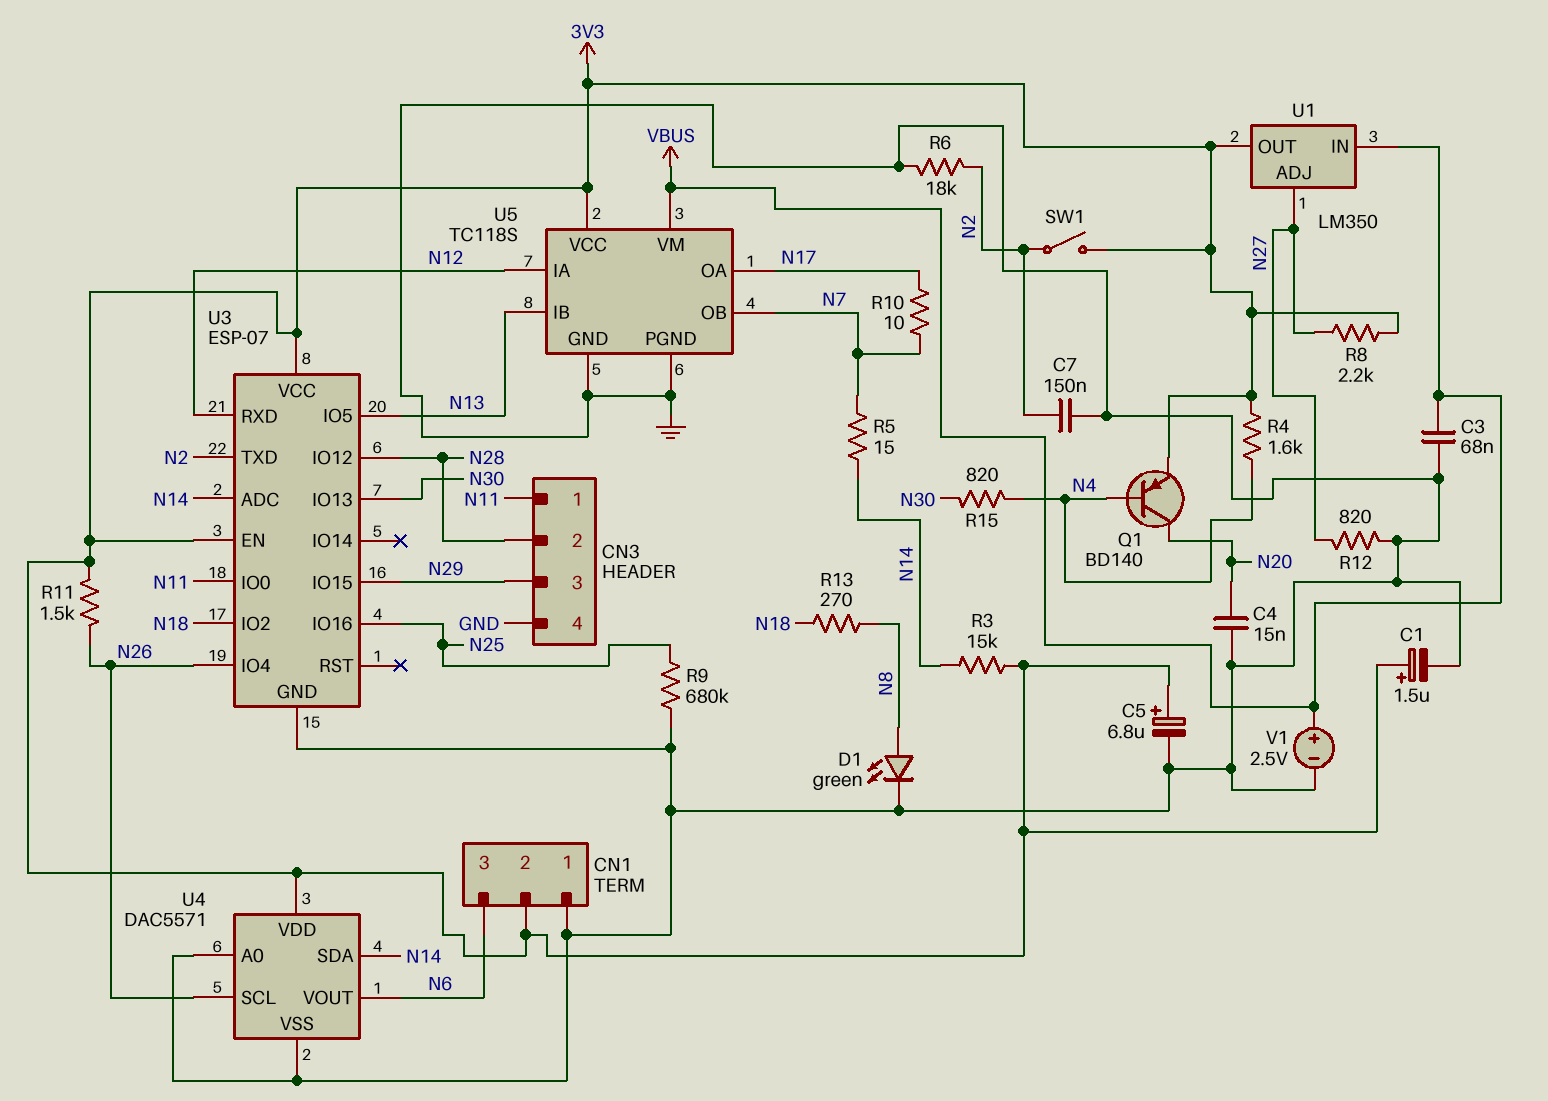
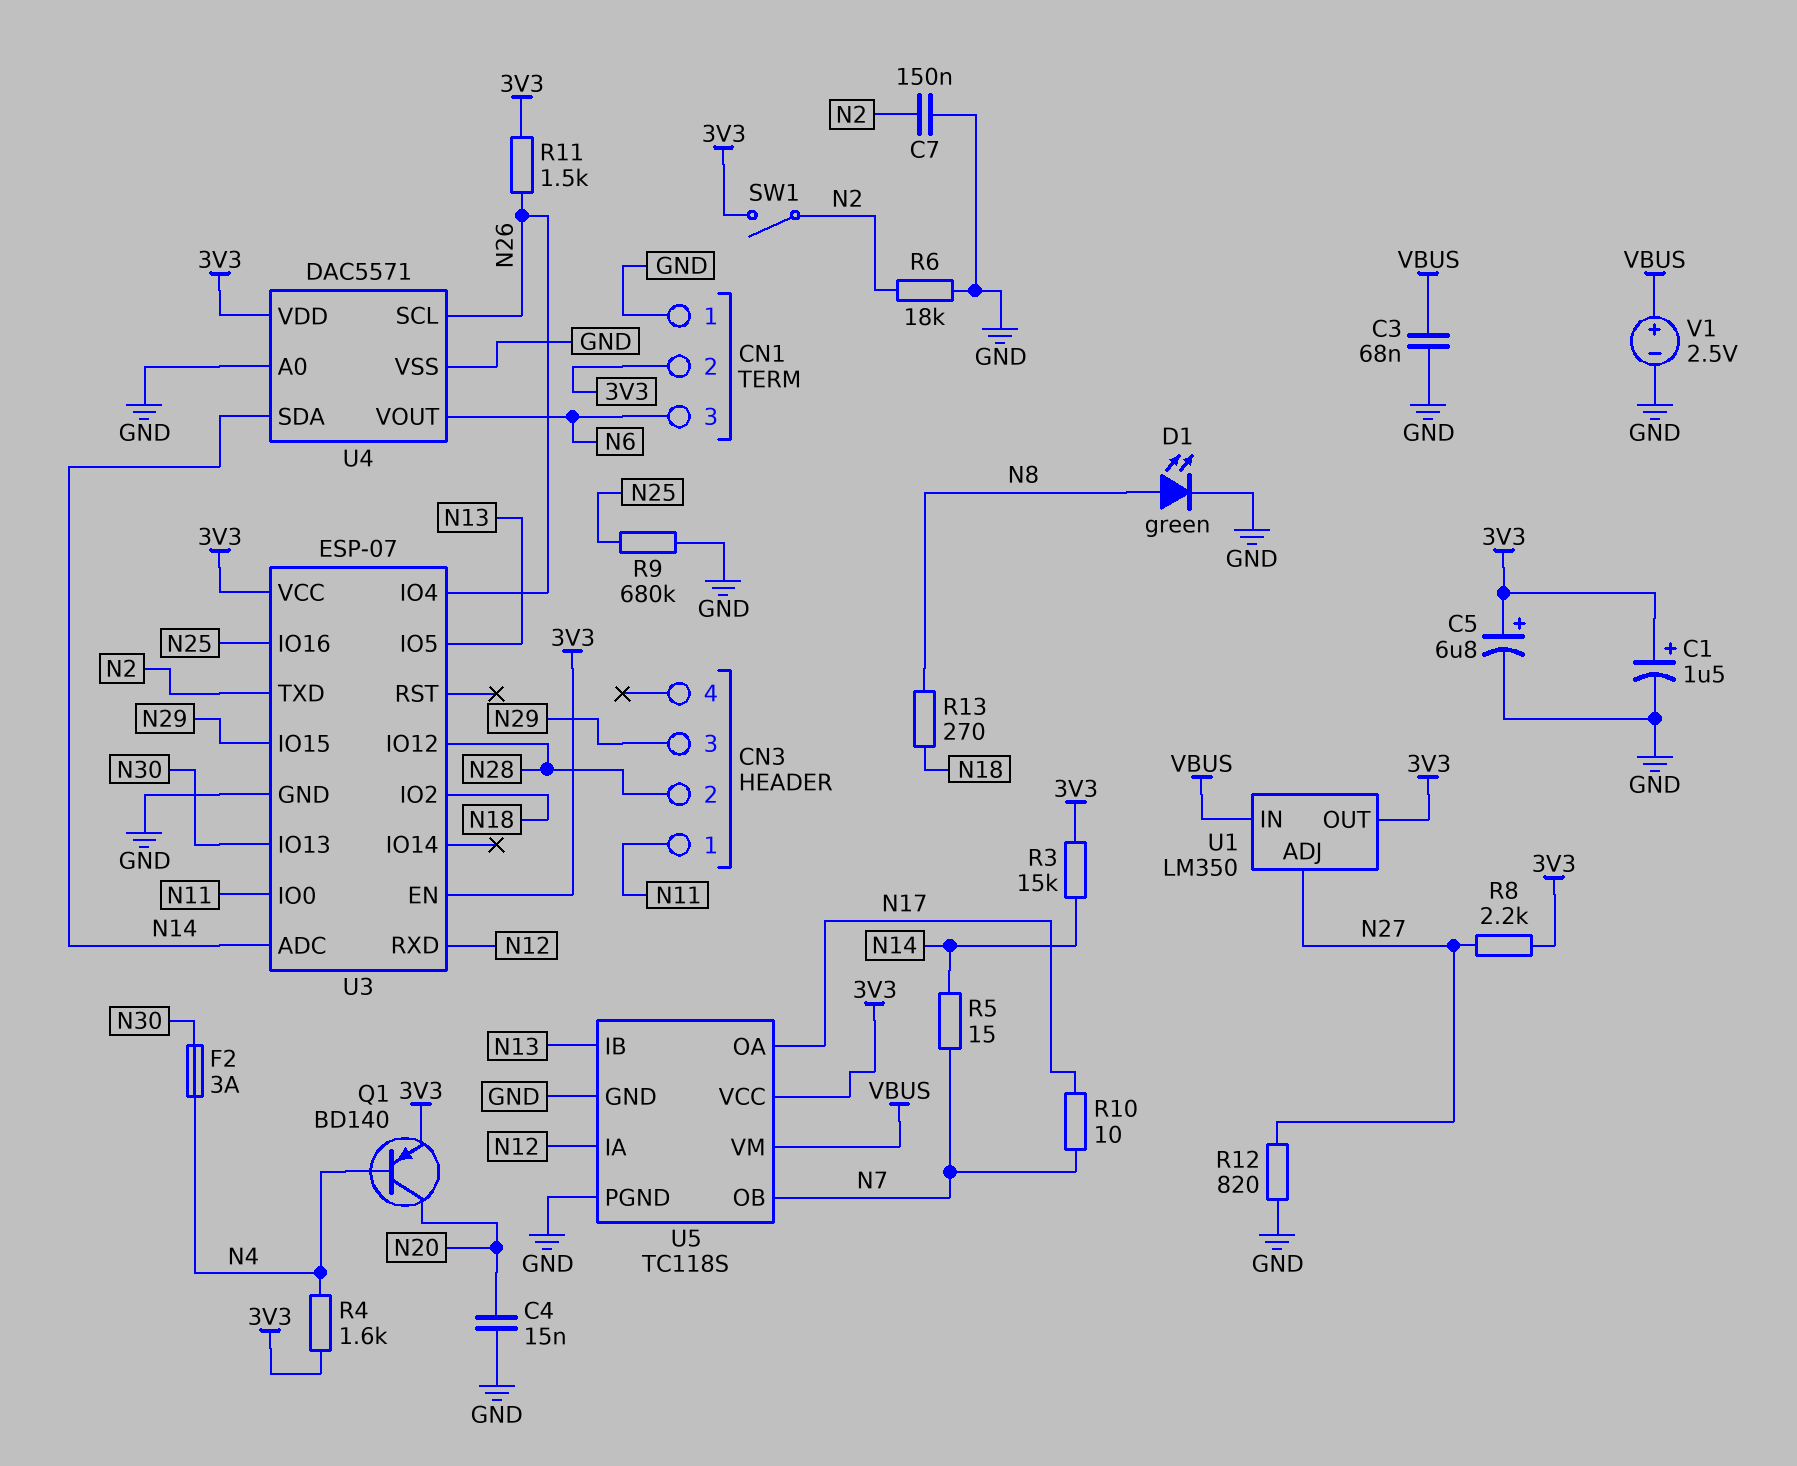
CN3 pin 4: GND -> none
F2: none -> 3A (N4, N30)
R15: 820 (N4, N30) -> none

